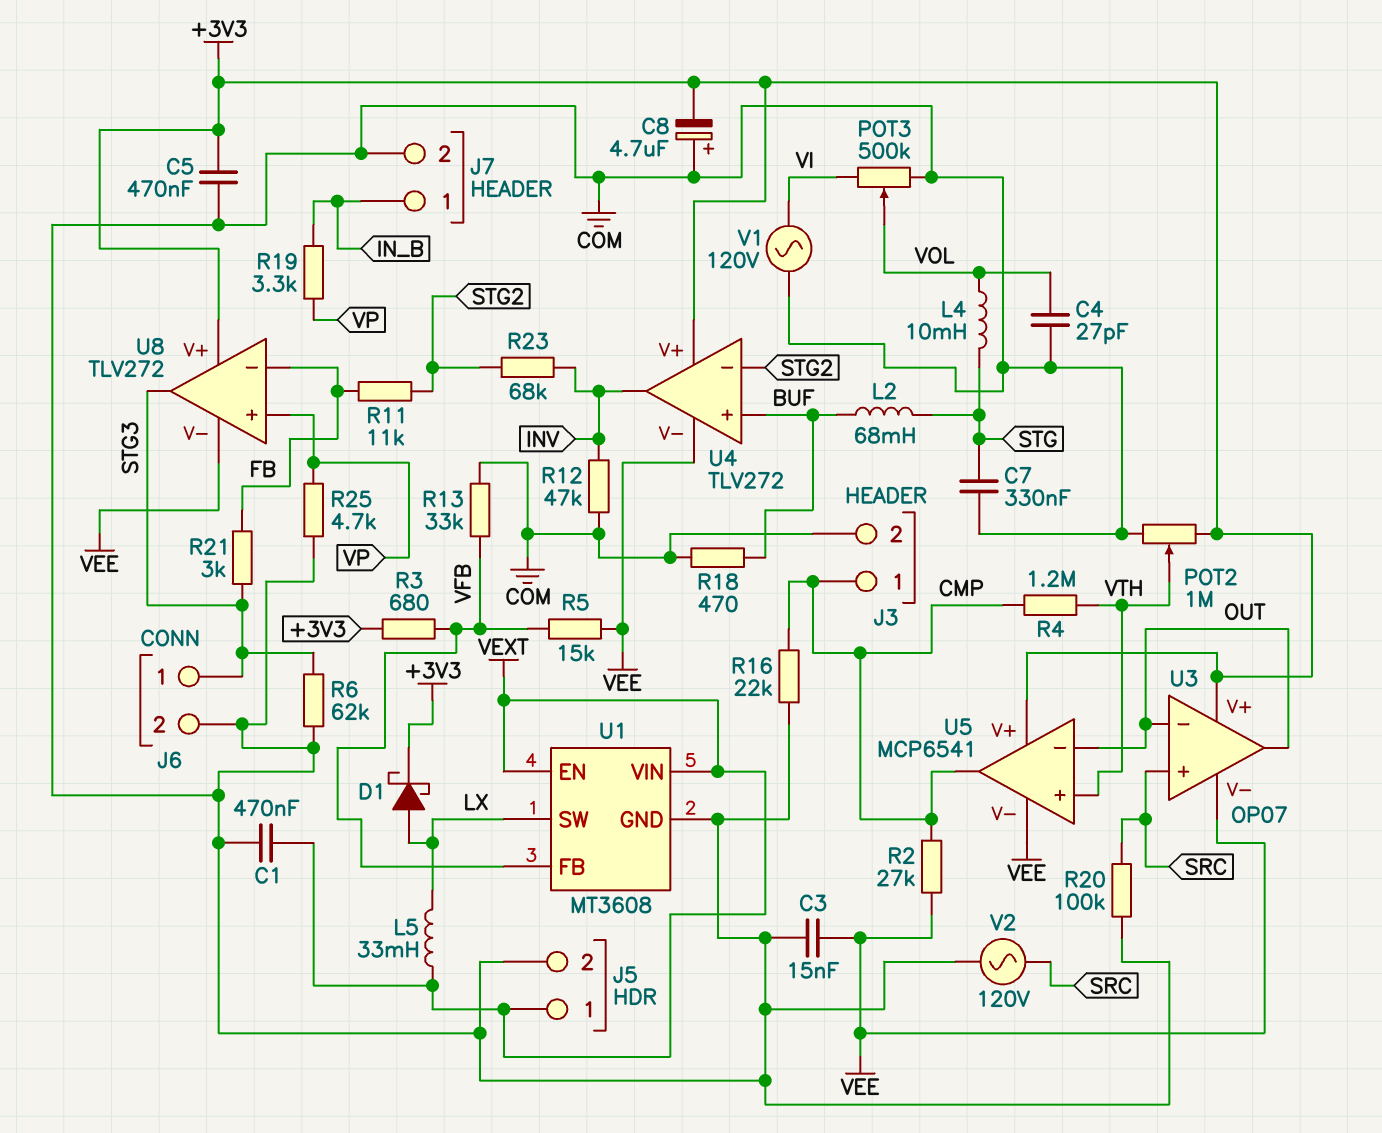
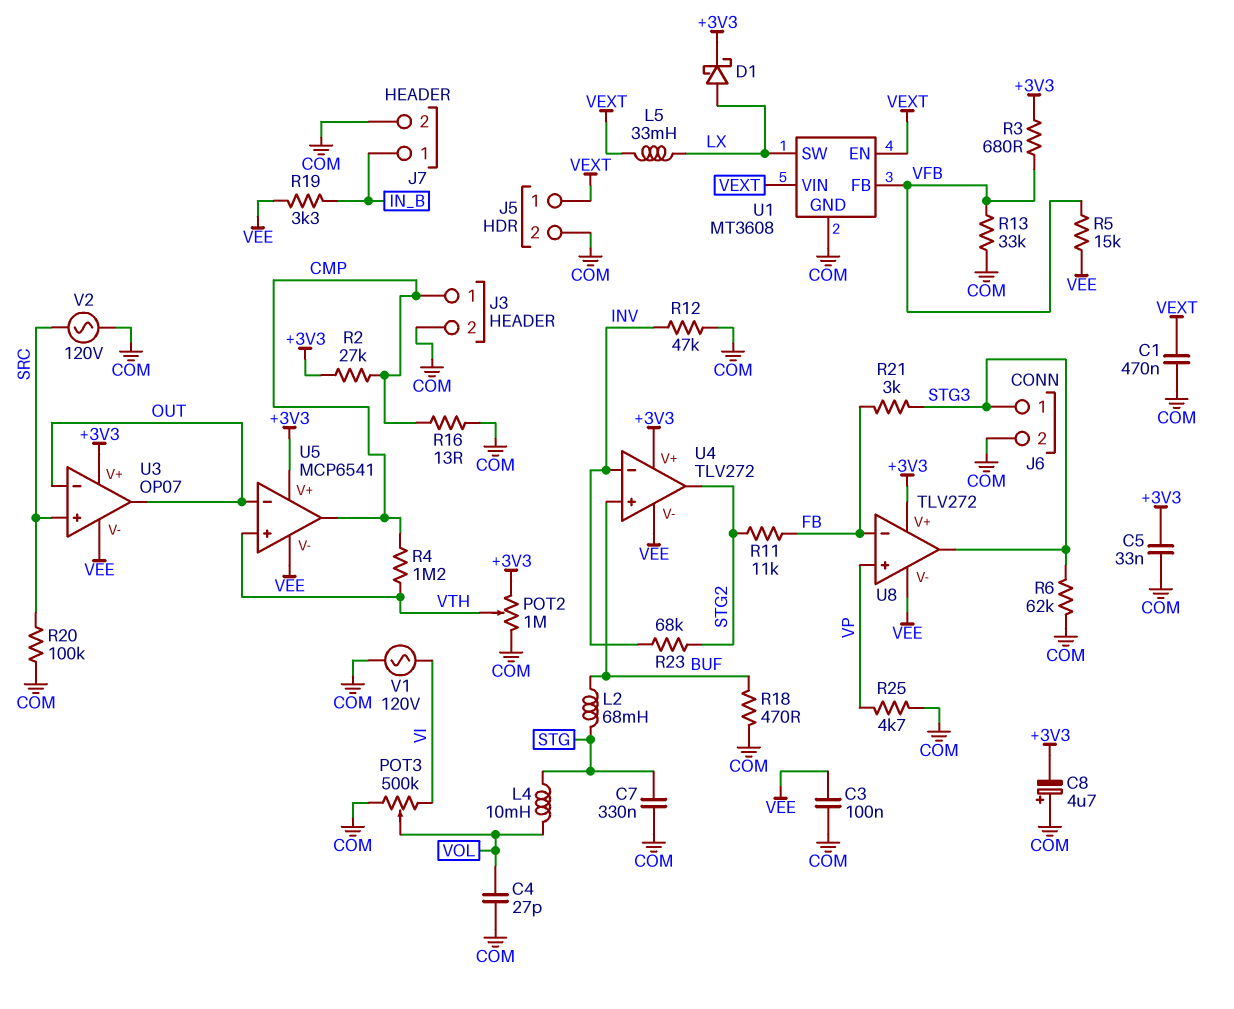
C3: 15nF (COM, VEE) -> 100nF (COM, VEE)
C5: 470nF (+3V3, COM) -> 33nF (+3V3, COM)
R2: 27k (CMP, VEE) -> 27k (+3V3, CMP)
R16: 22k (CMP, COM) -> 13 (CMP, COM)
R19: 3.3k (IN_B, VP) -> 3.3k (IN_B, VEE)
U4 pin in-: STG2 -> INV
U4 pin out: INV -> STG2

